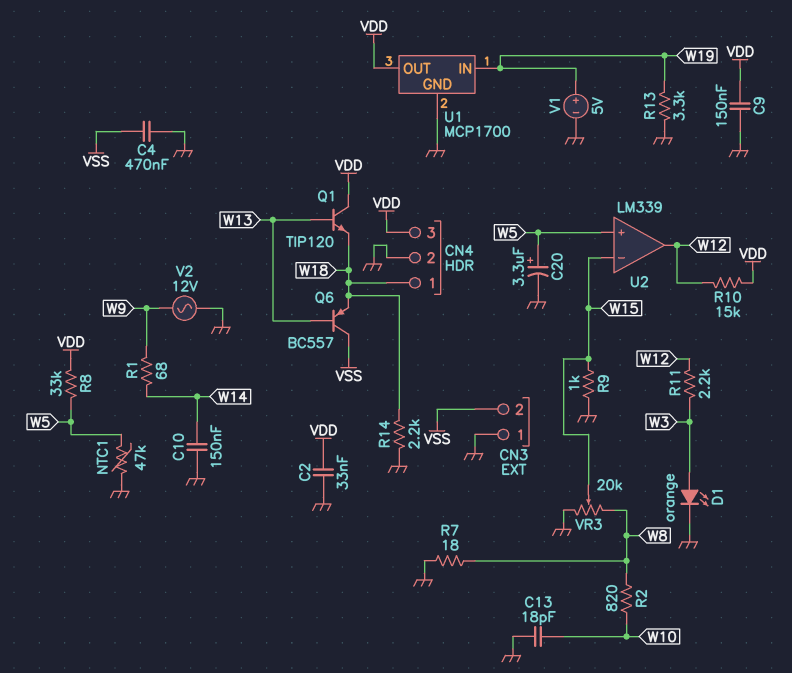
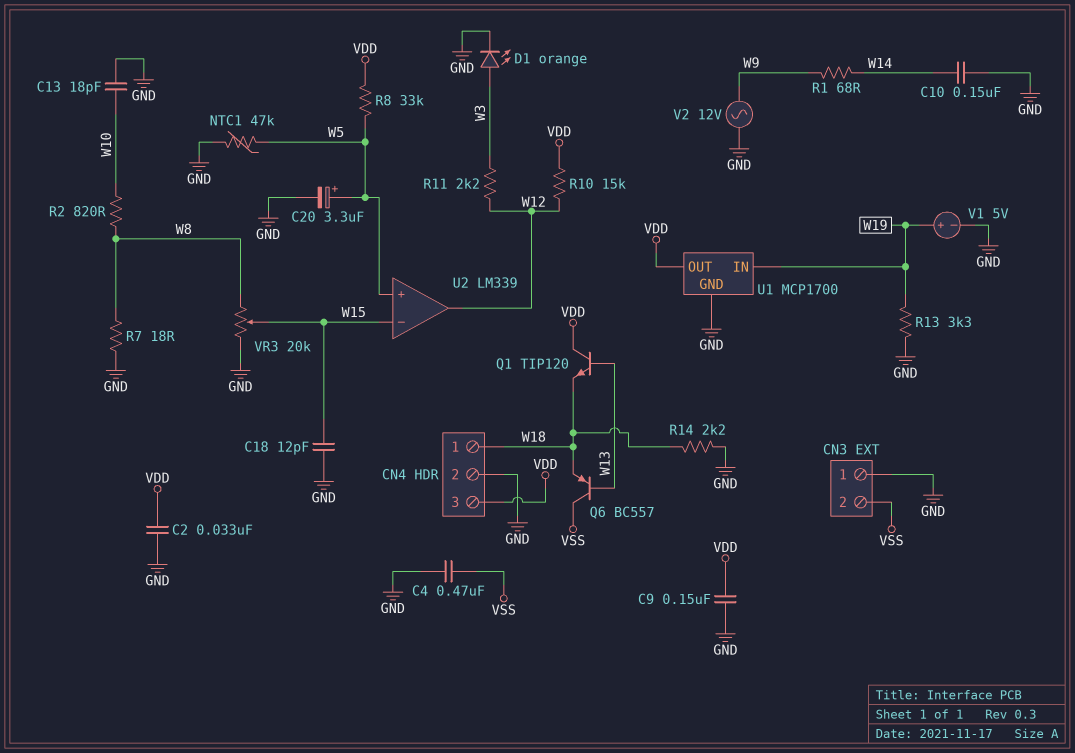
C18: none -> 12pF (GND, W15)
R9: 1k (GND, W15) -> none

